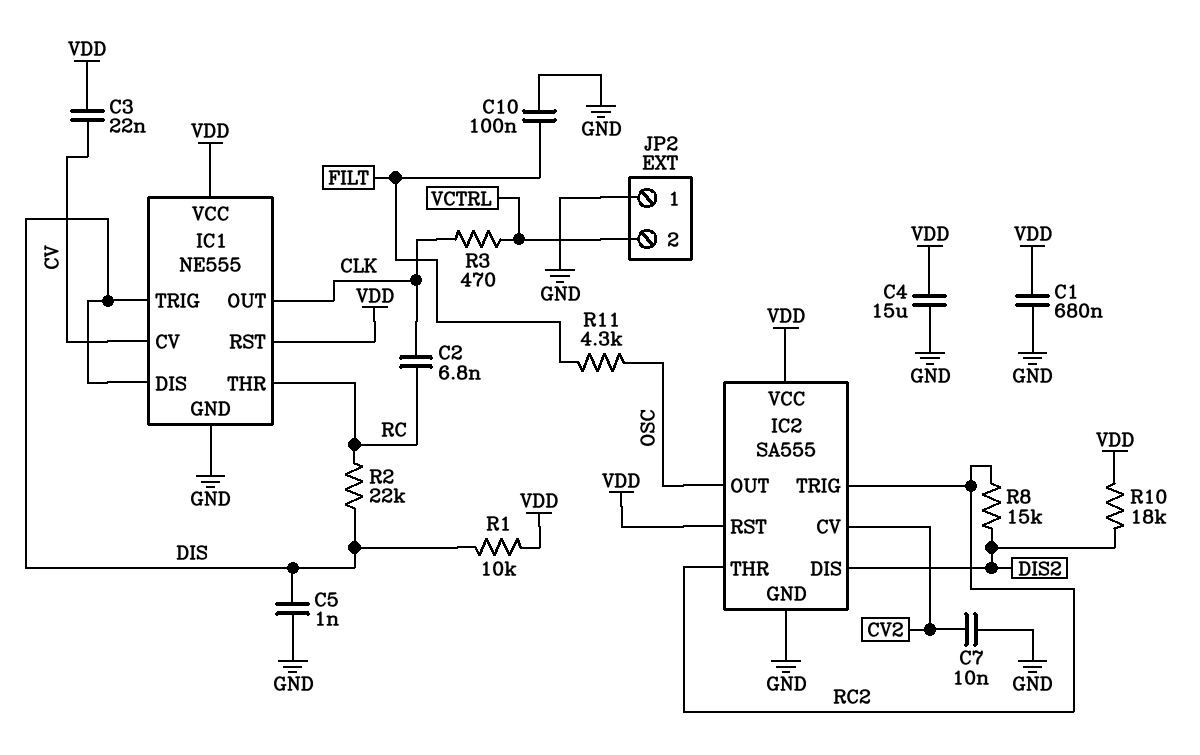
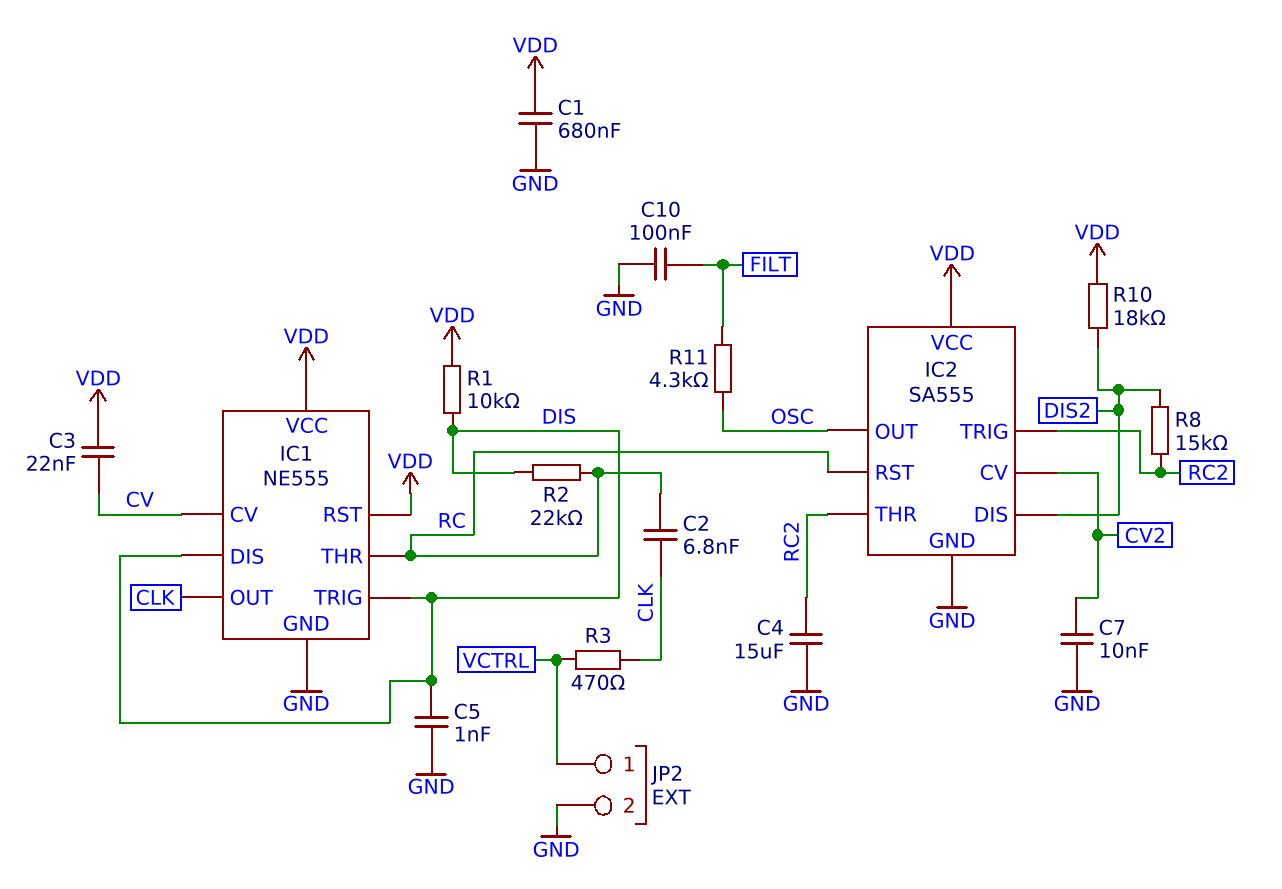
C4: 15uF (GND, VDD) -> 15uF (GND, RC2)
IC2 pin RST: VDD -> RC
JP2 pin 1: GND -> VCTRL
JP2 pin 2: VCTRL -> GND

